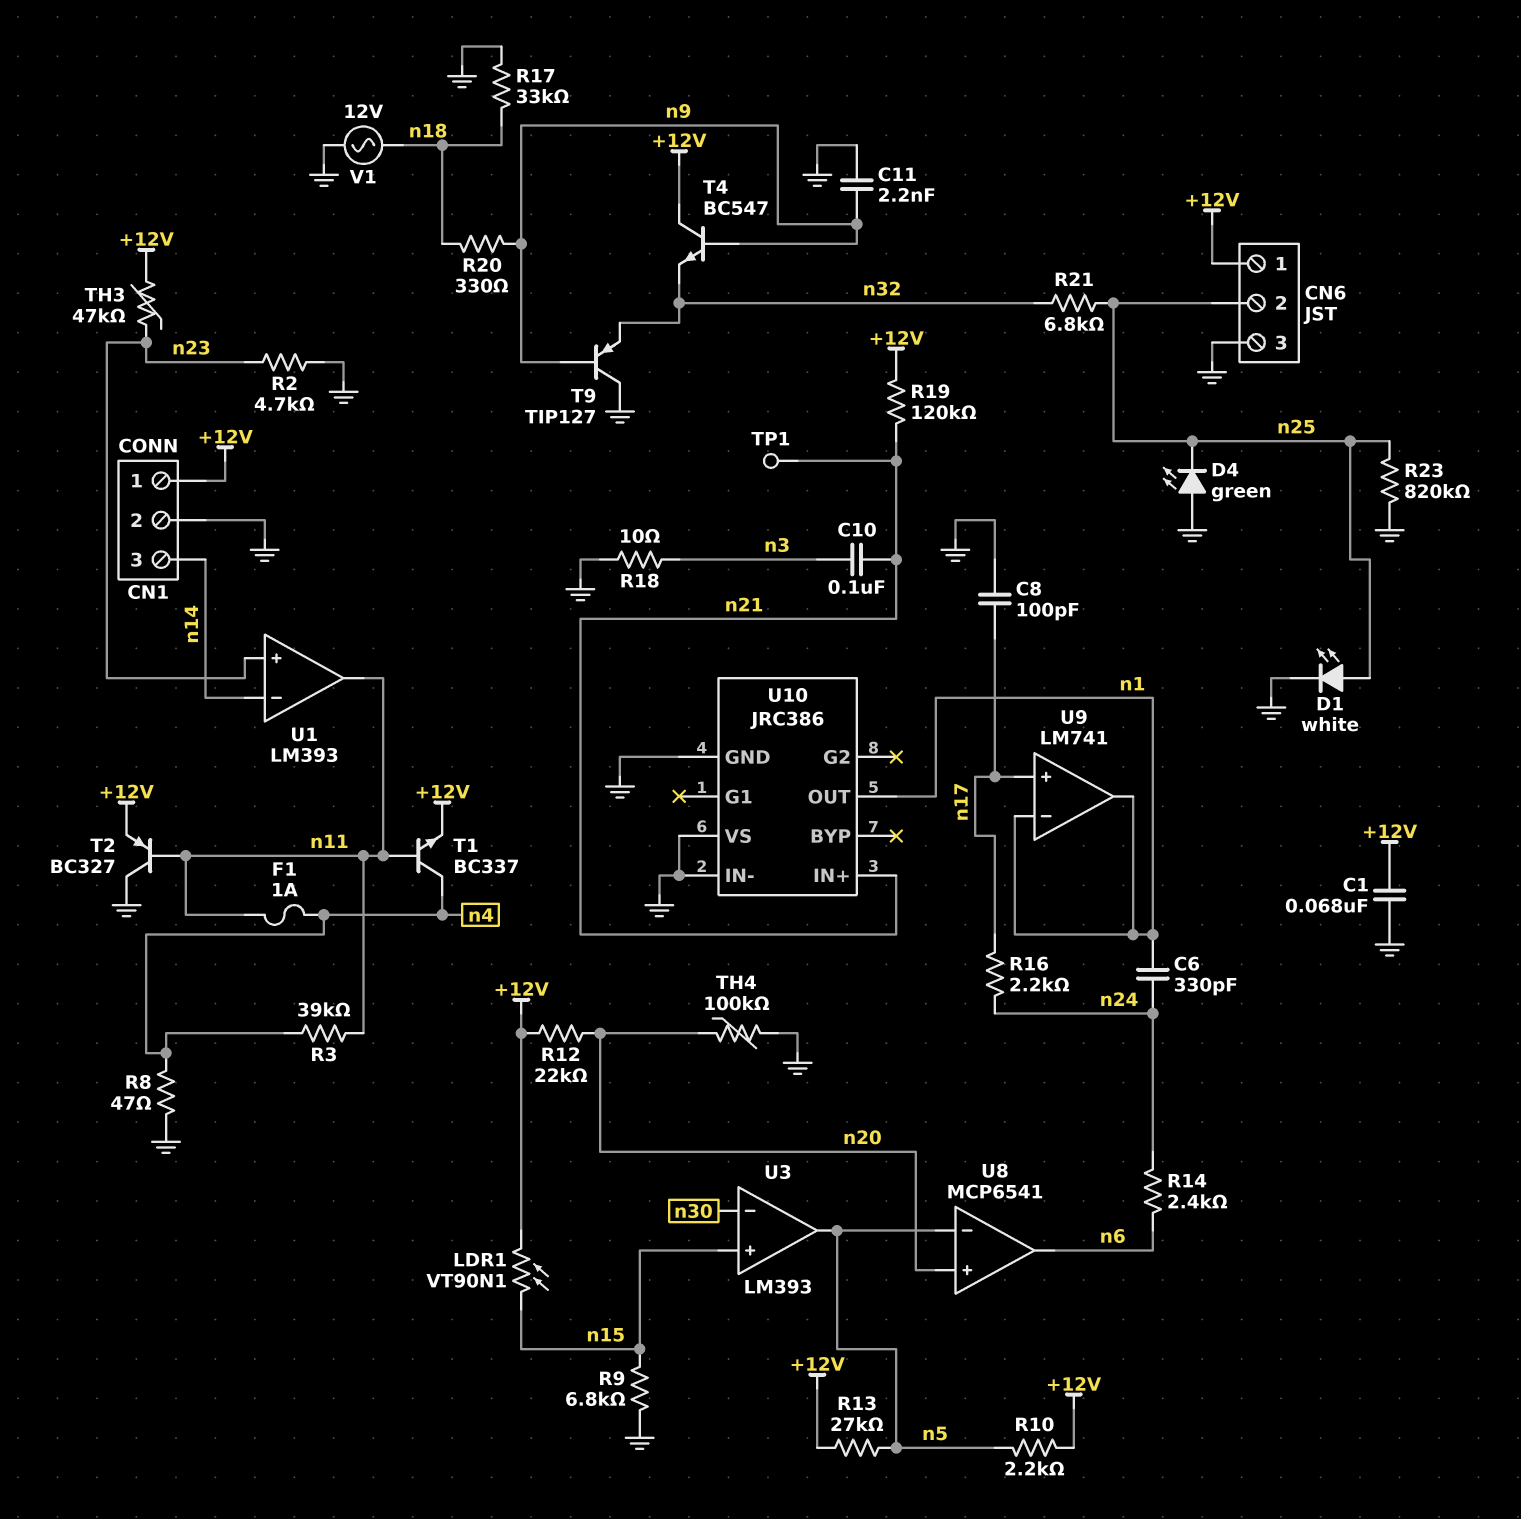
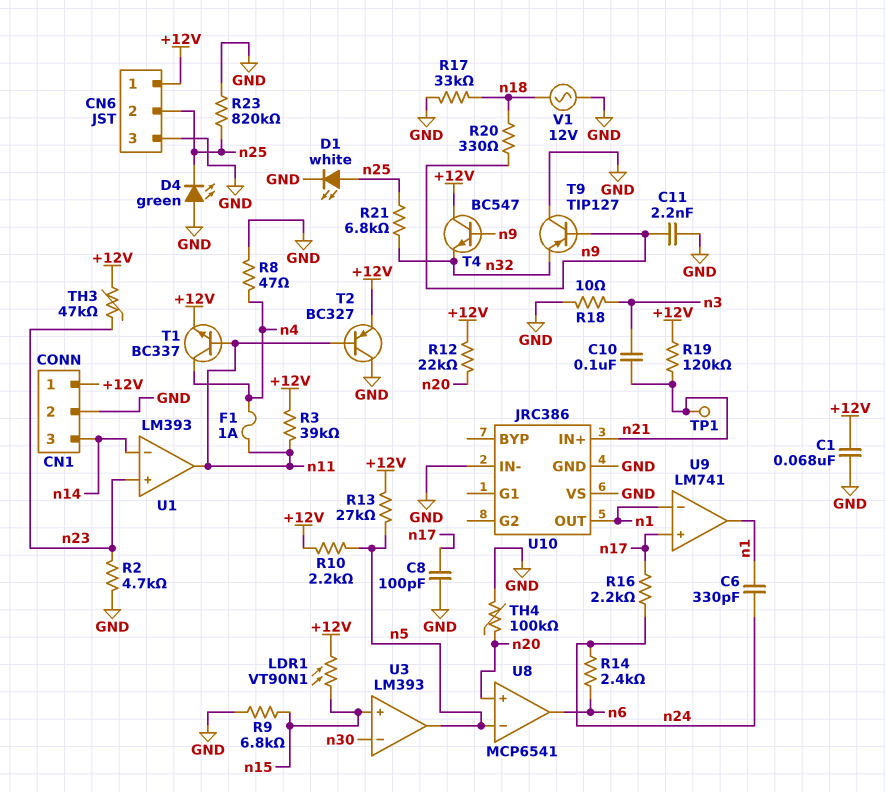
R3: 39k (n4, n11) -> 39k (+12V, n11)

